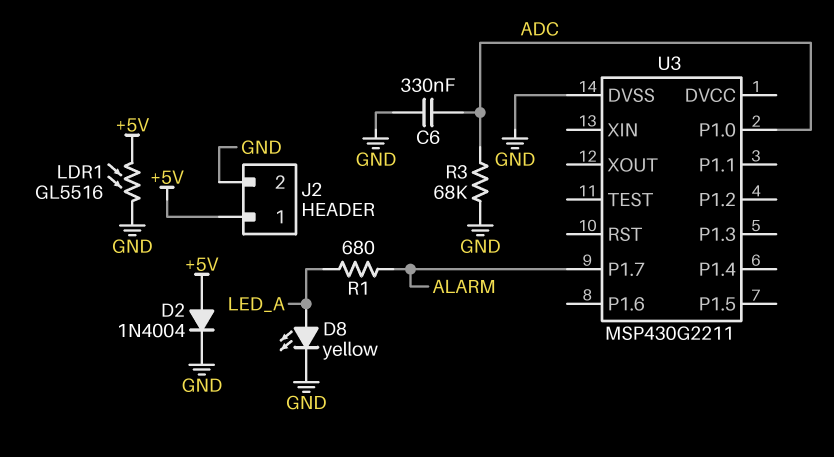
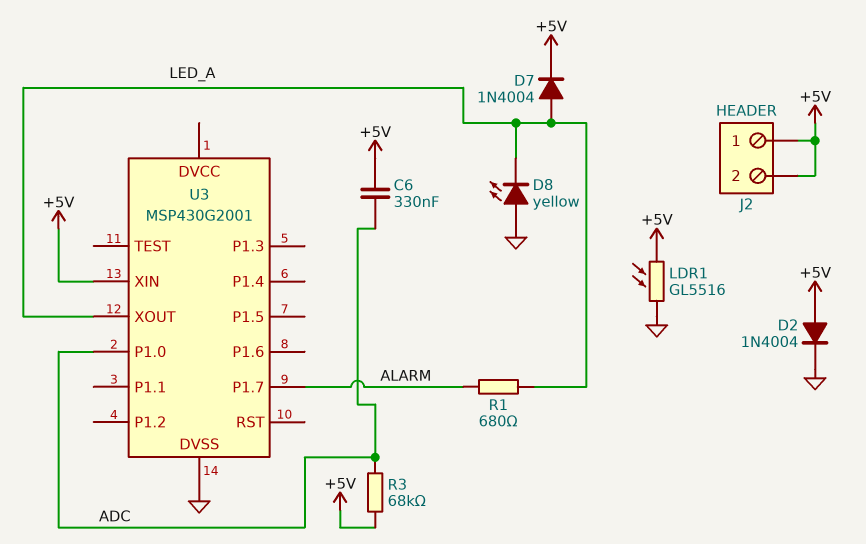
C6: 330nF (ADC, GND) -> 330nF (+5V, ADC)
D7: none -> diode 1N4004 (A LED_A, K +5V)
D8: LED yellow (A LED_A, K GND) -> LED yellow (A GND, K LED_A)
J2 pin 2: GND -> +5V
R3: 68k (ADC, GND) -> 68k (+5V, ADC)
U3: MSP430G2211 -> MSP430G2001
U3 pin XIN: none -> +5V
U3 pin XOUT: none -> LED_A

